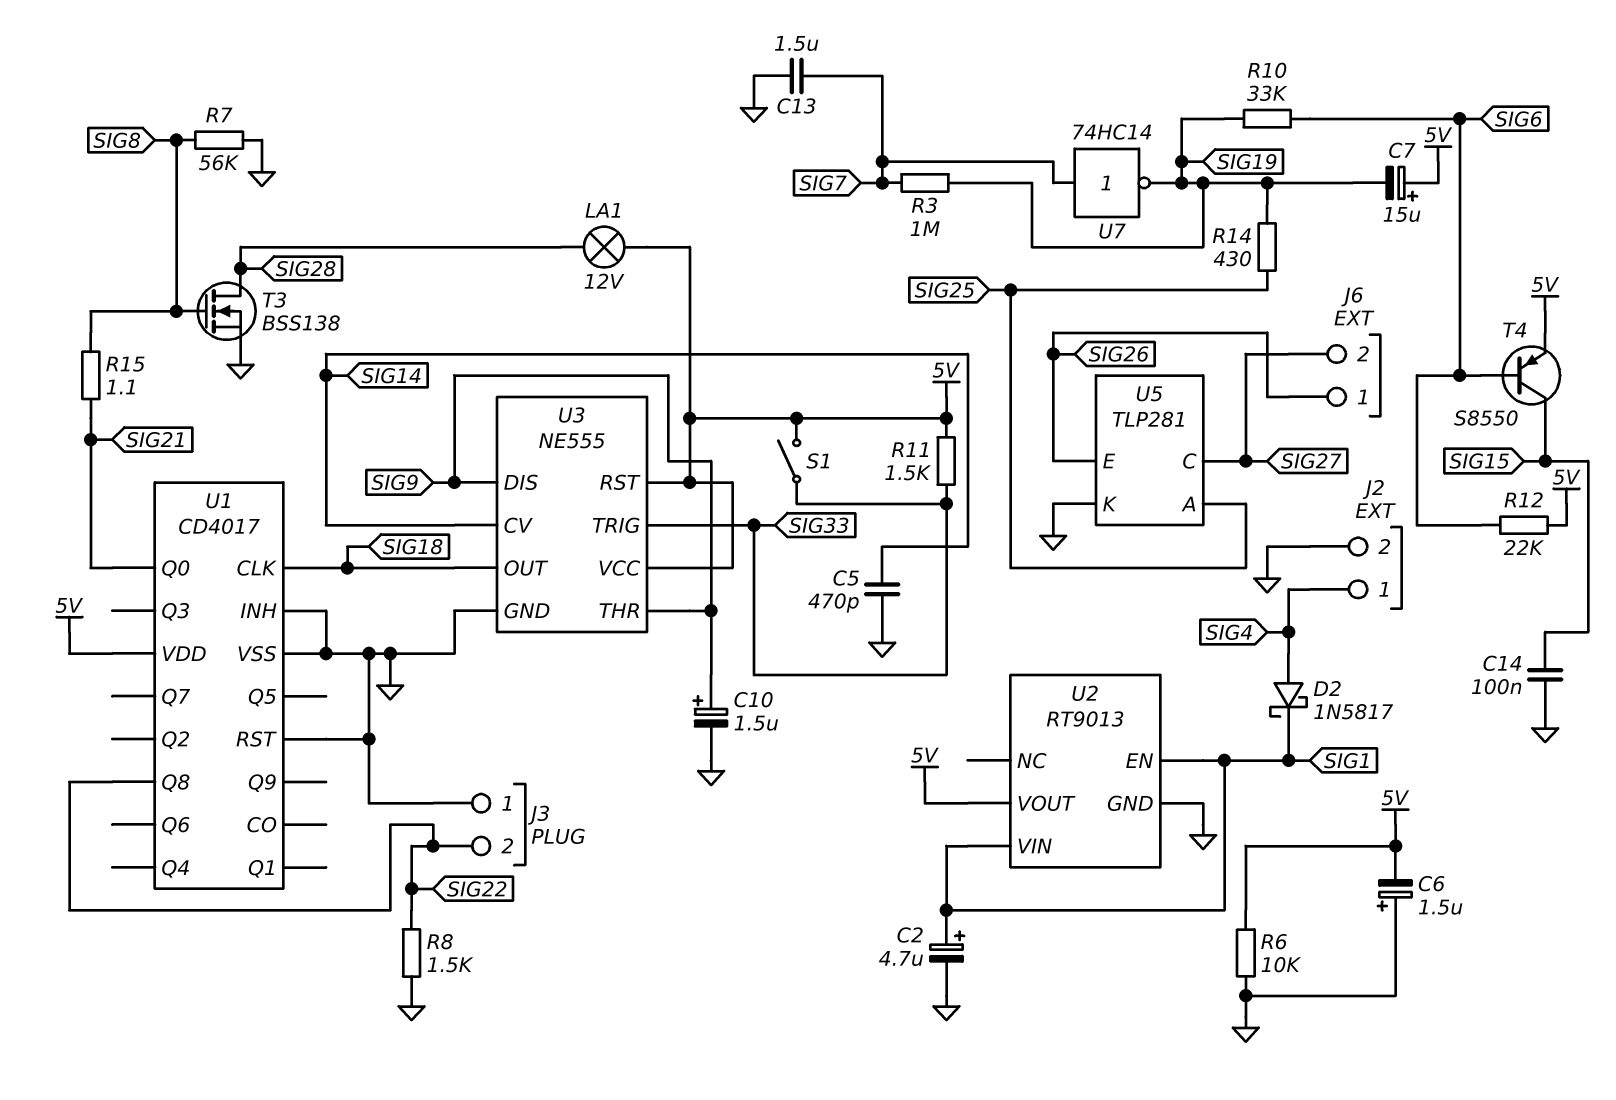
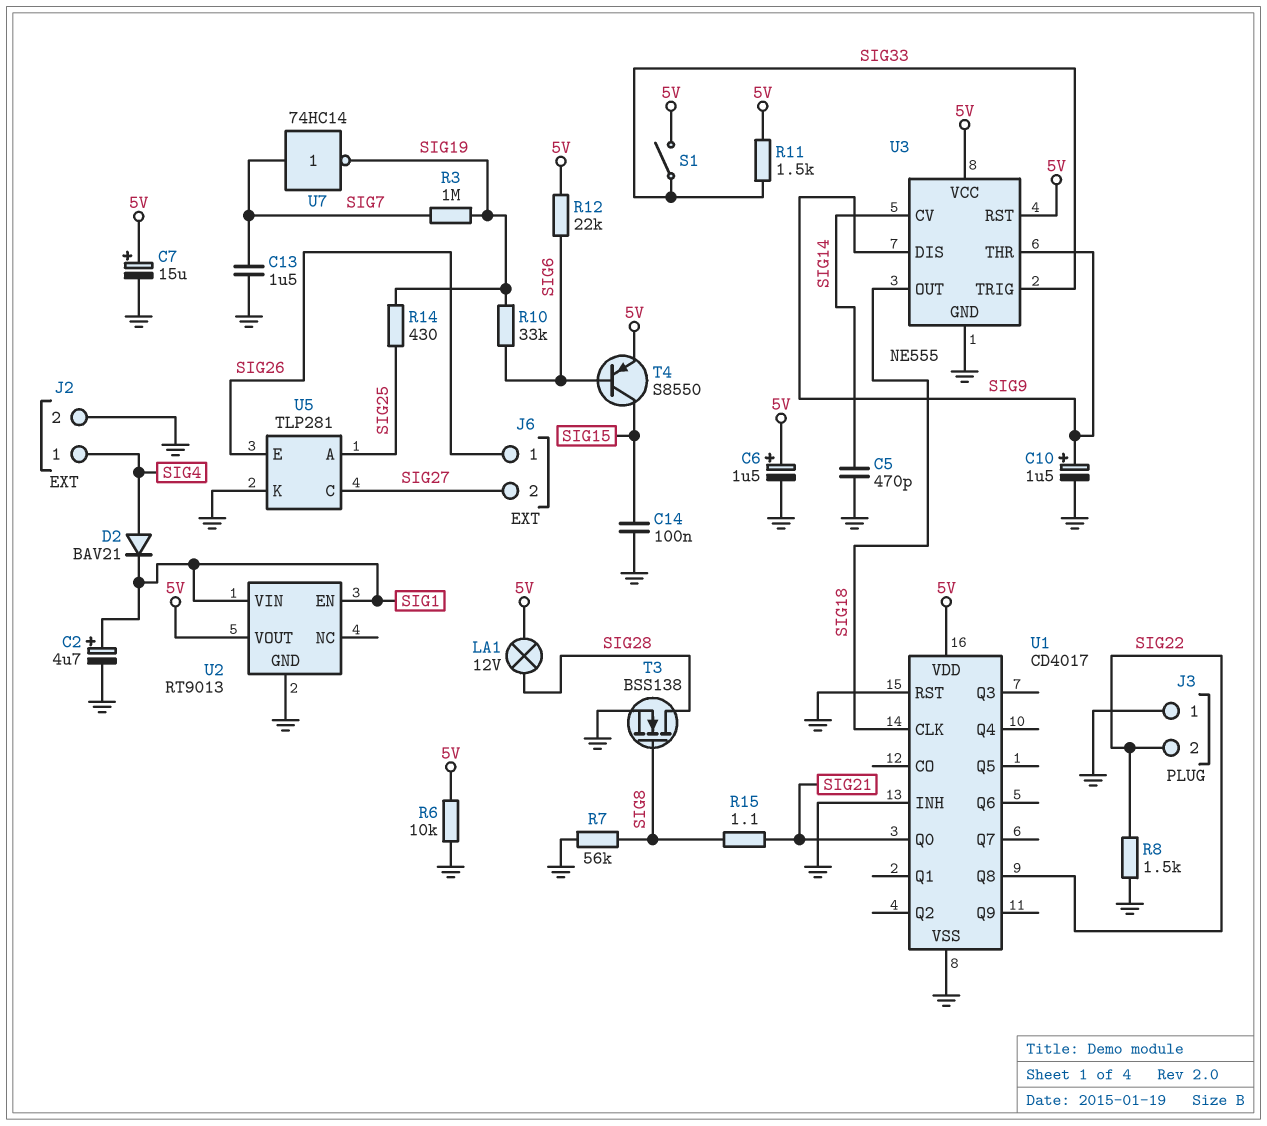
C6: 1.5uF (plus GND, minus 5V) -> 1.5uF (plus 5V, minus GND)
C7: 15uF (plus 5V, minus SIG19) -> 15uF (plus 5V, minus GND)
D2: schottky 1N5817 (A SIG4, K SIG1) -> diode BAV21 (A SIG4, K SIG1)

